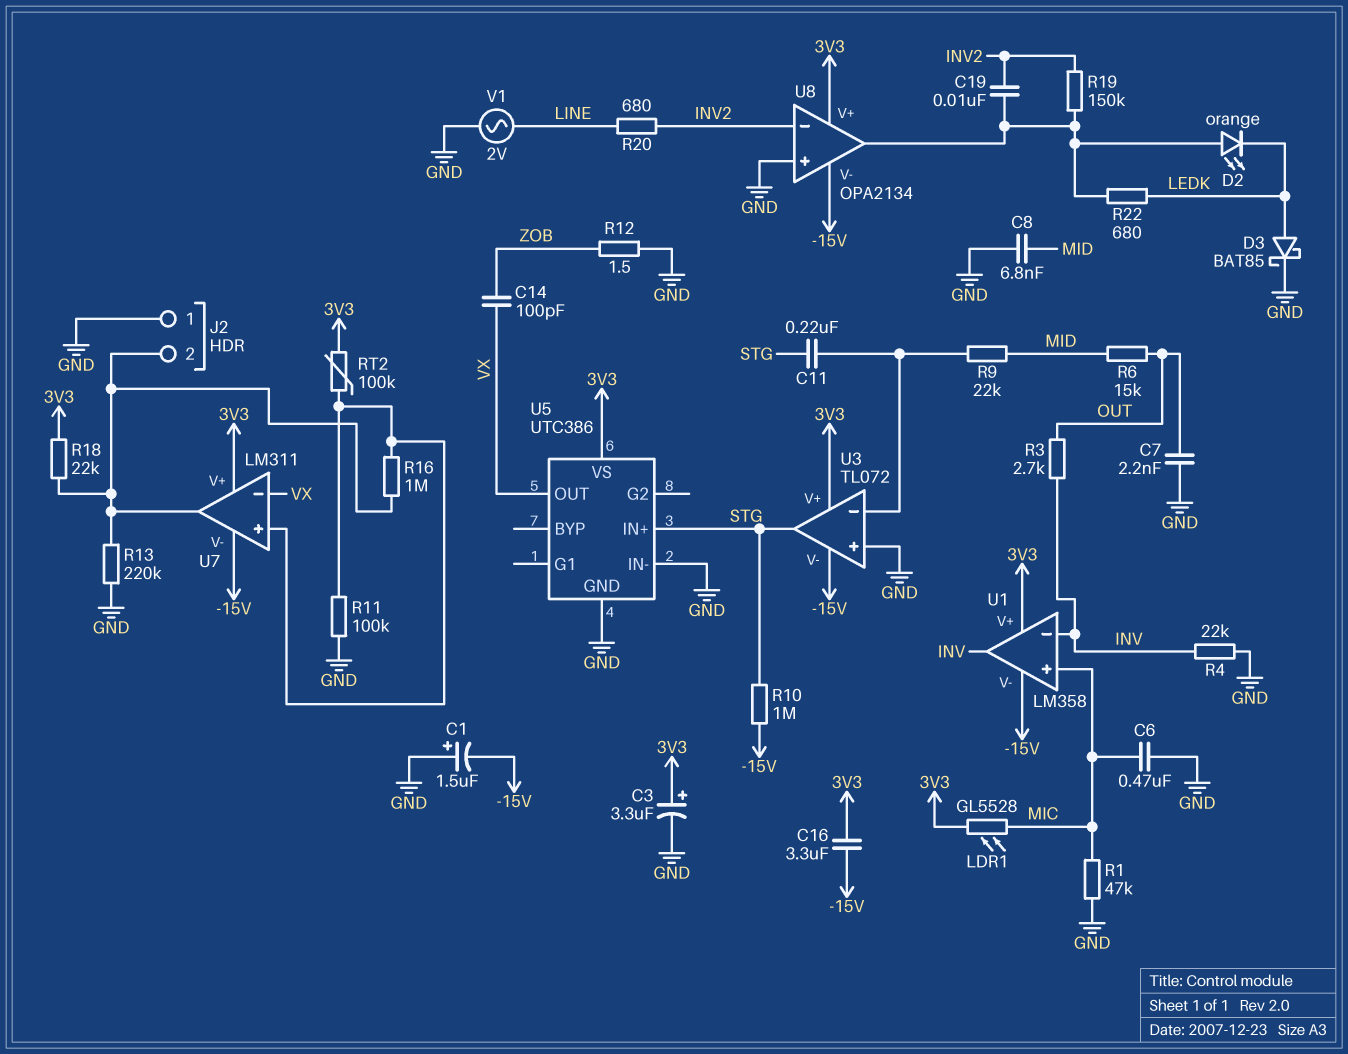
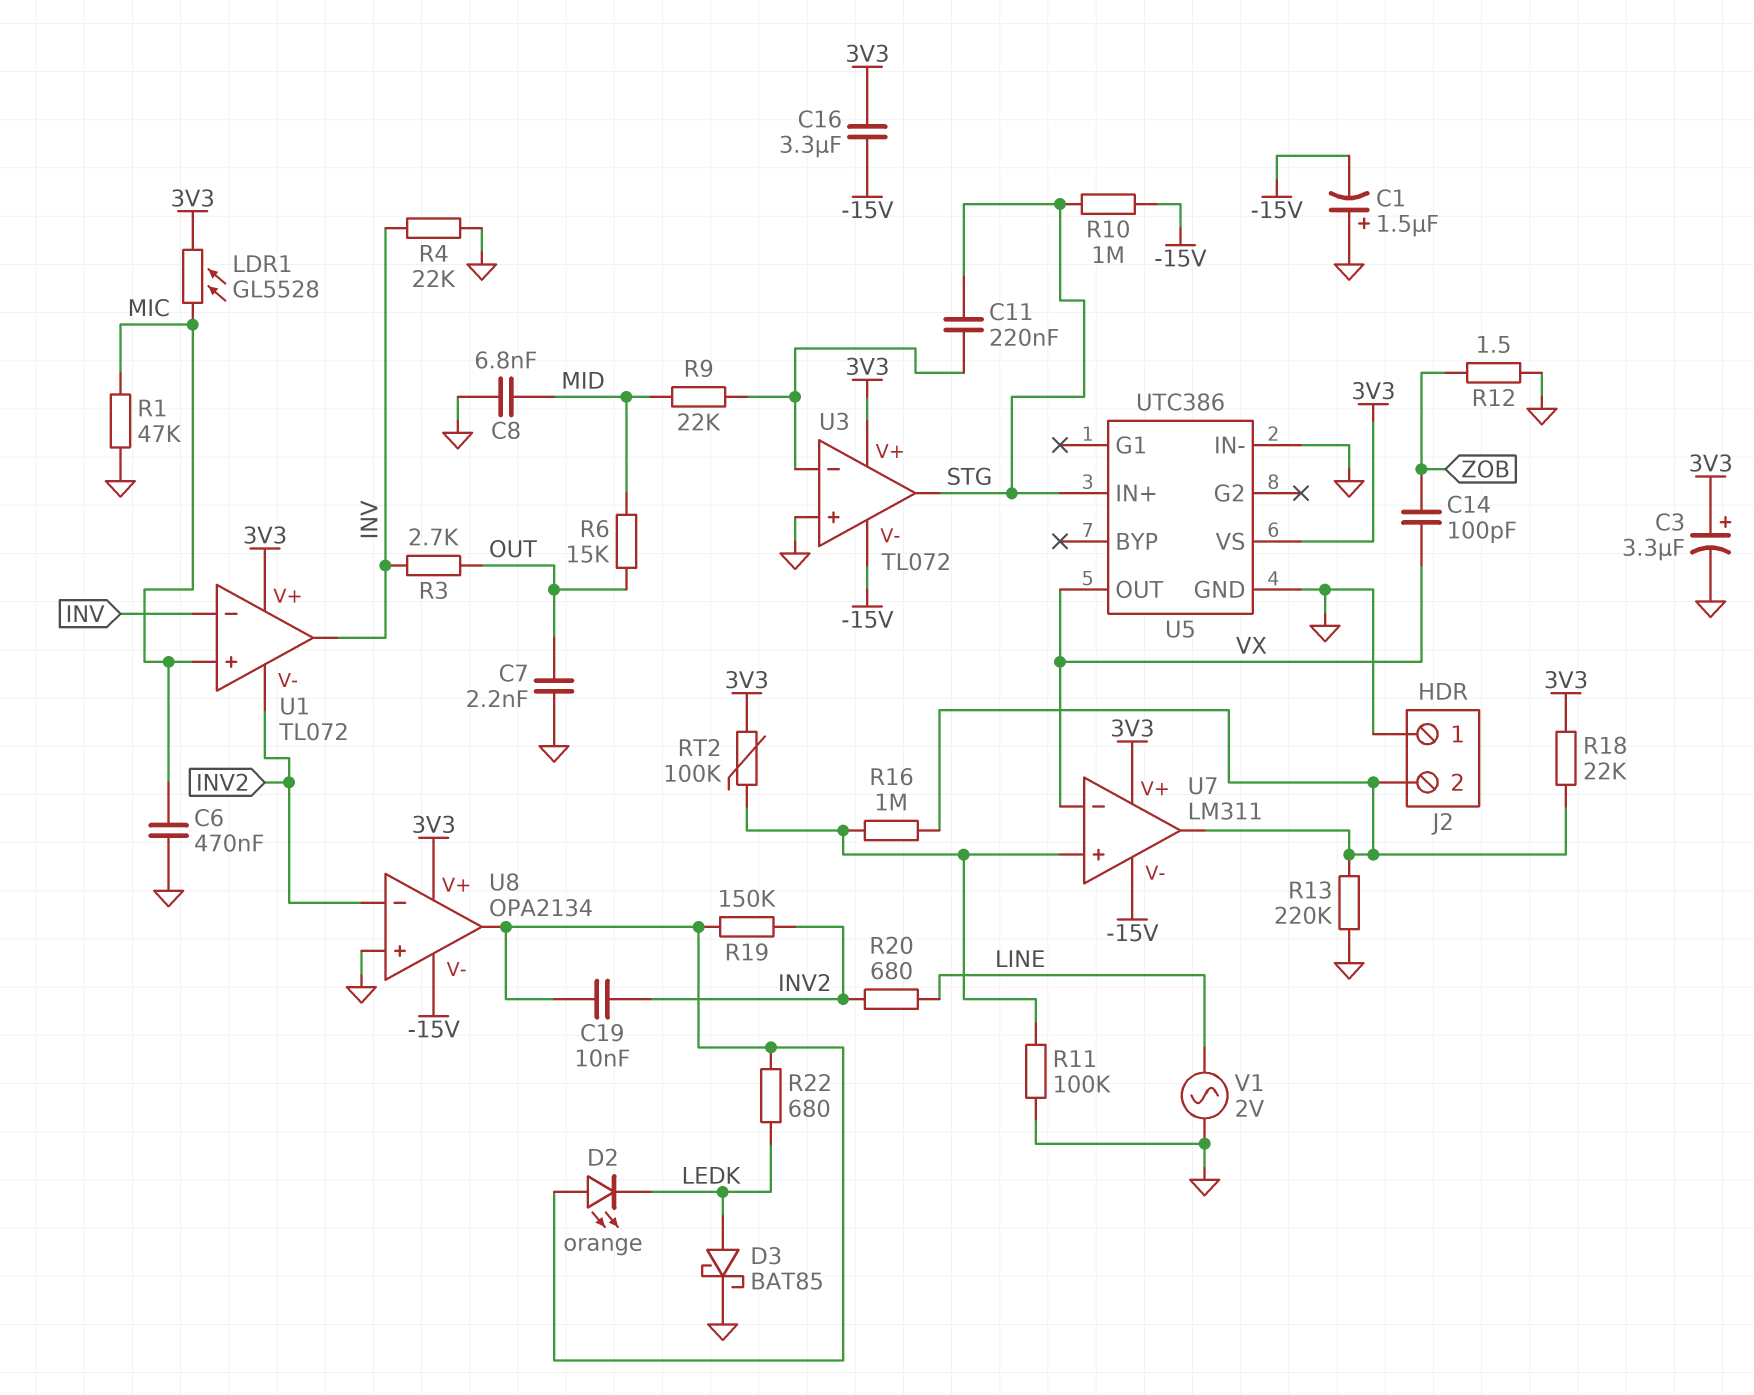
U1: LM358 -> TL072
U1 pin V-: -15V -> INV2

